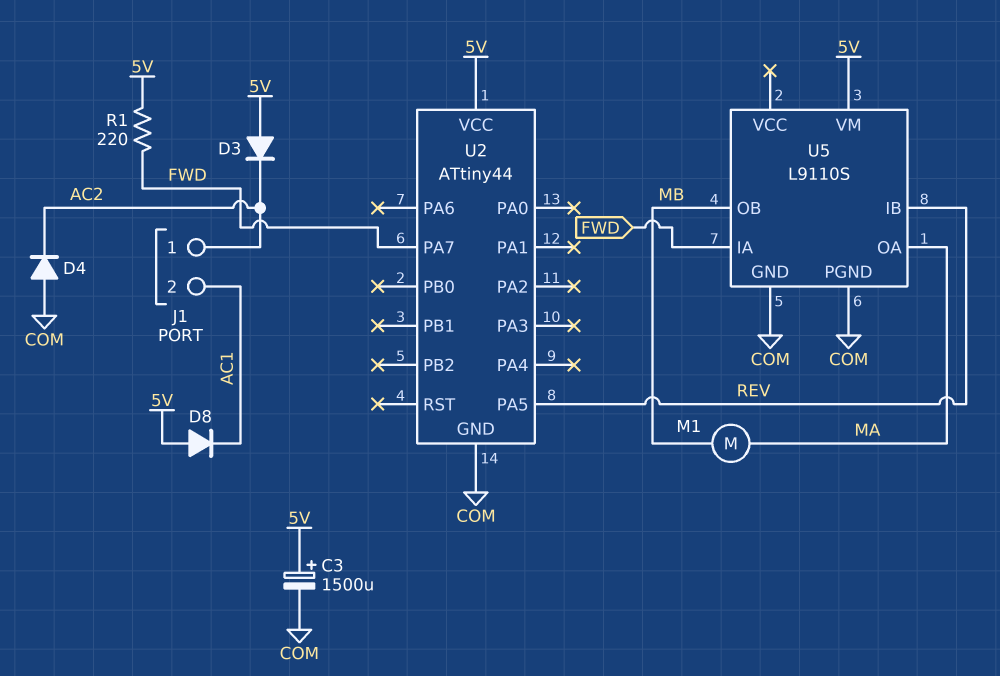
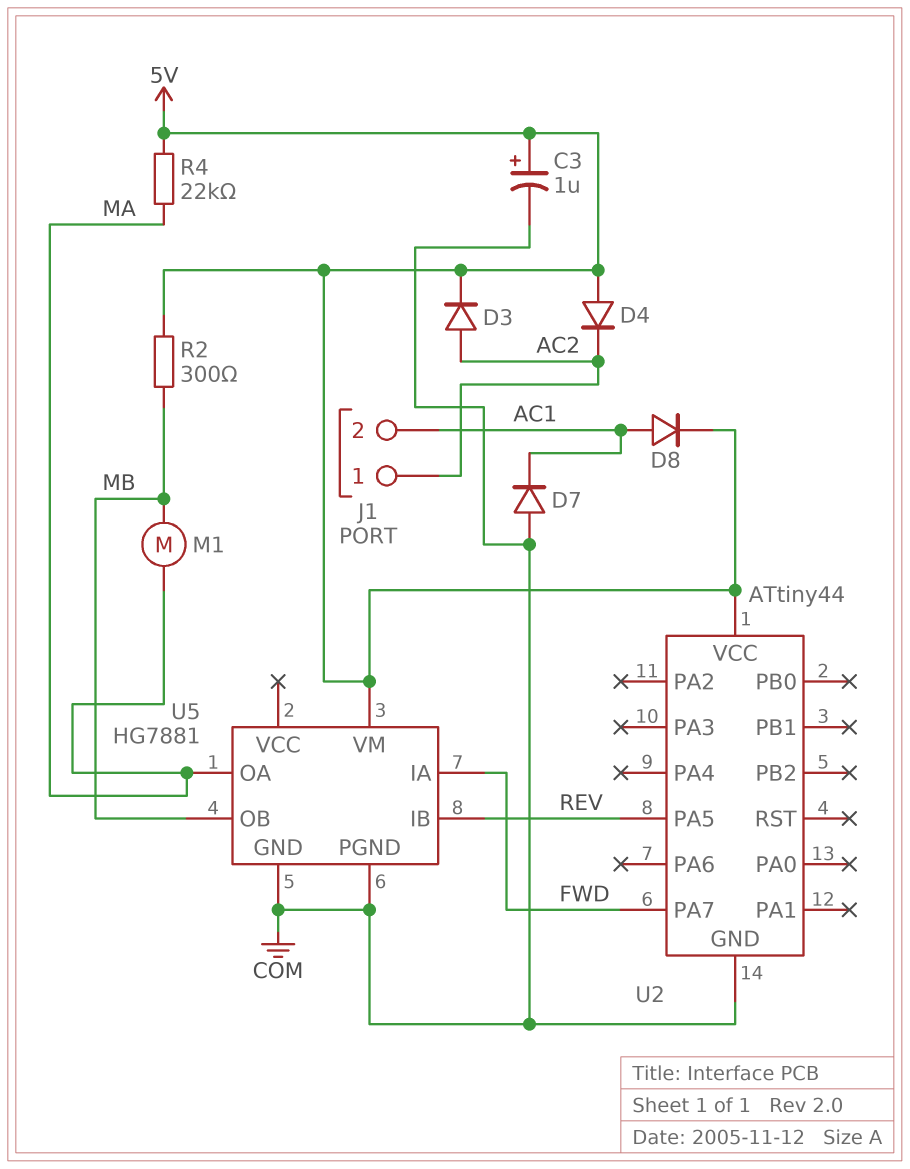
C3: 1500uF (plus 5V, minus COM) -> 1uF (plus 5V, minus COM)
D3: diode (A 5V, K AC2) -> diode (A AC2, K 5V)
D4: diode (A COM, K AC2) -> diode (A 5V, K AC2)
D7: none -> diode (A COM, K AC1)
D8: diode (A 5V, K AC1) -> diode (A AC1, K 5V)
R1: 220 (5V, FWD) -> none
R2: none -> 300 (5V, MB)
R4: none -> 22k (5V, MA)
U5: L9110S -> HG7881

